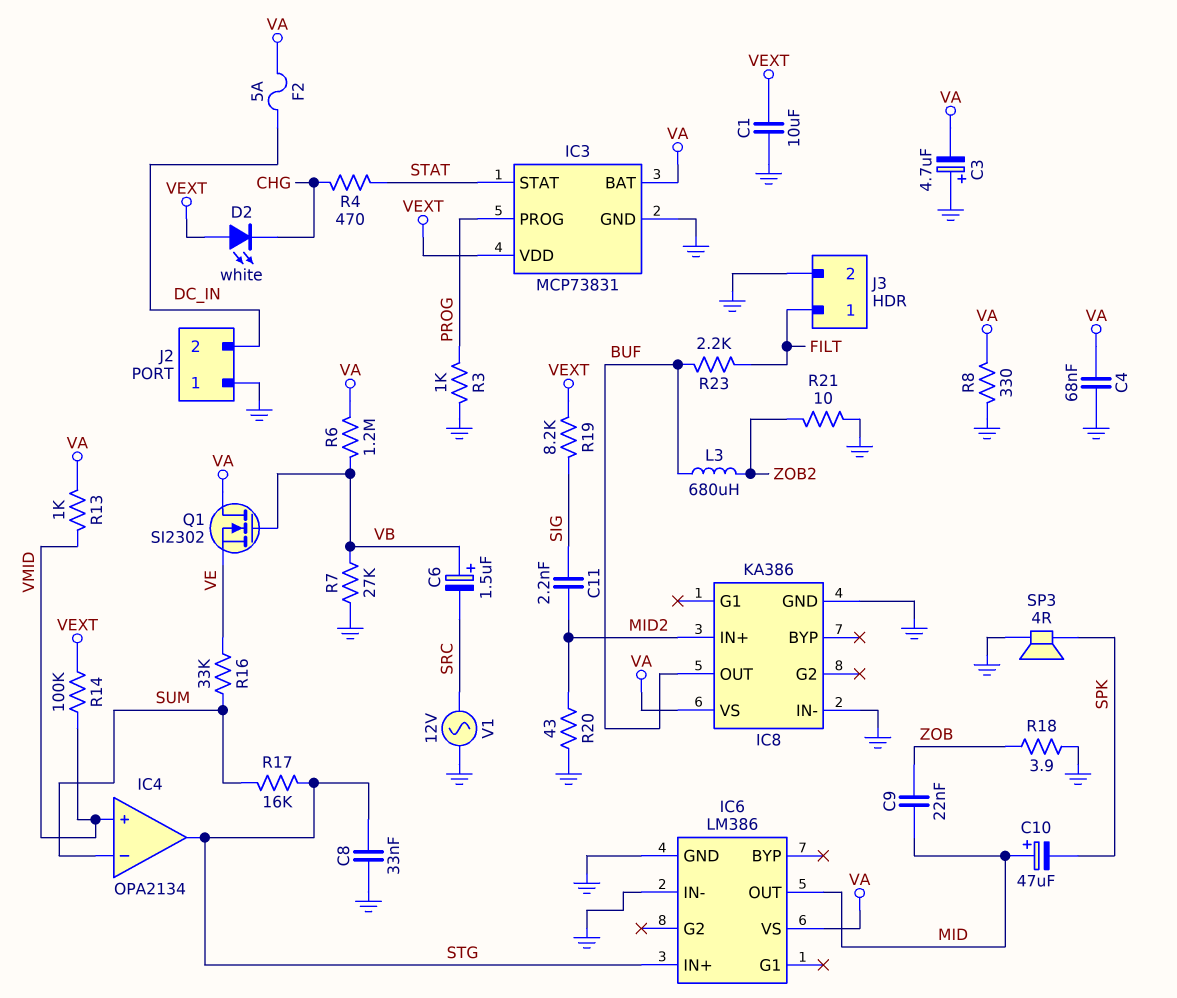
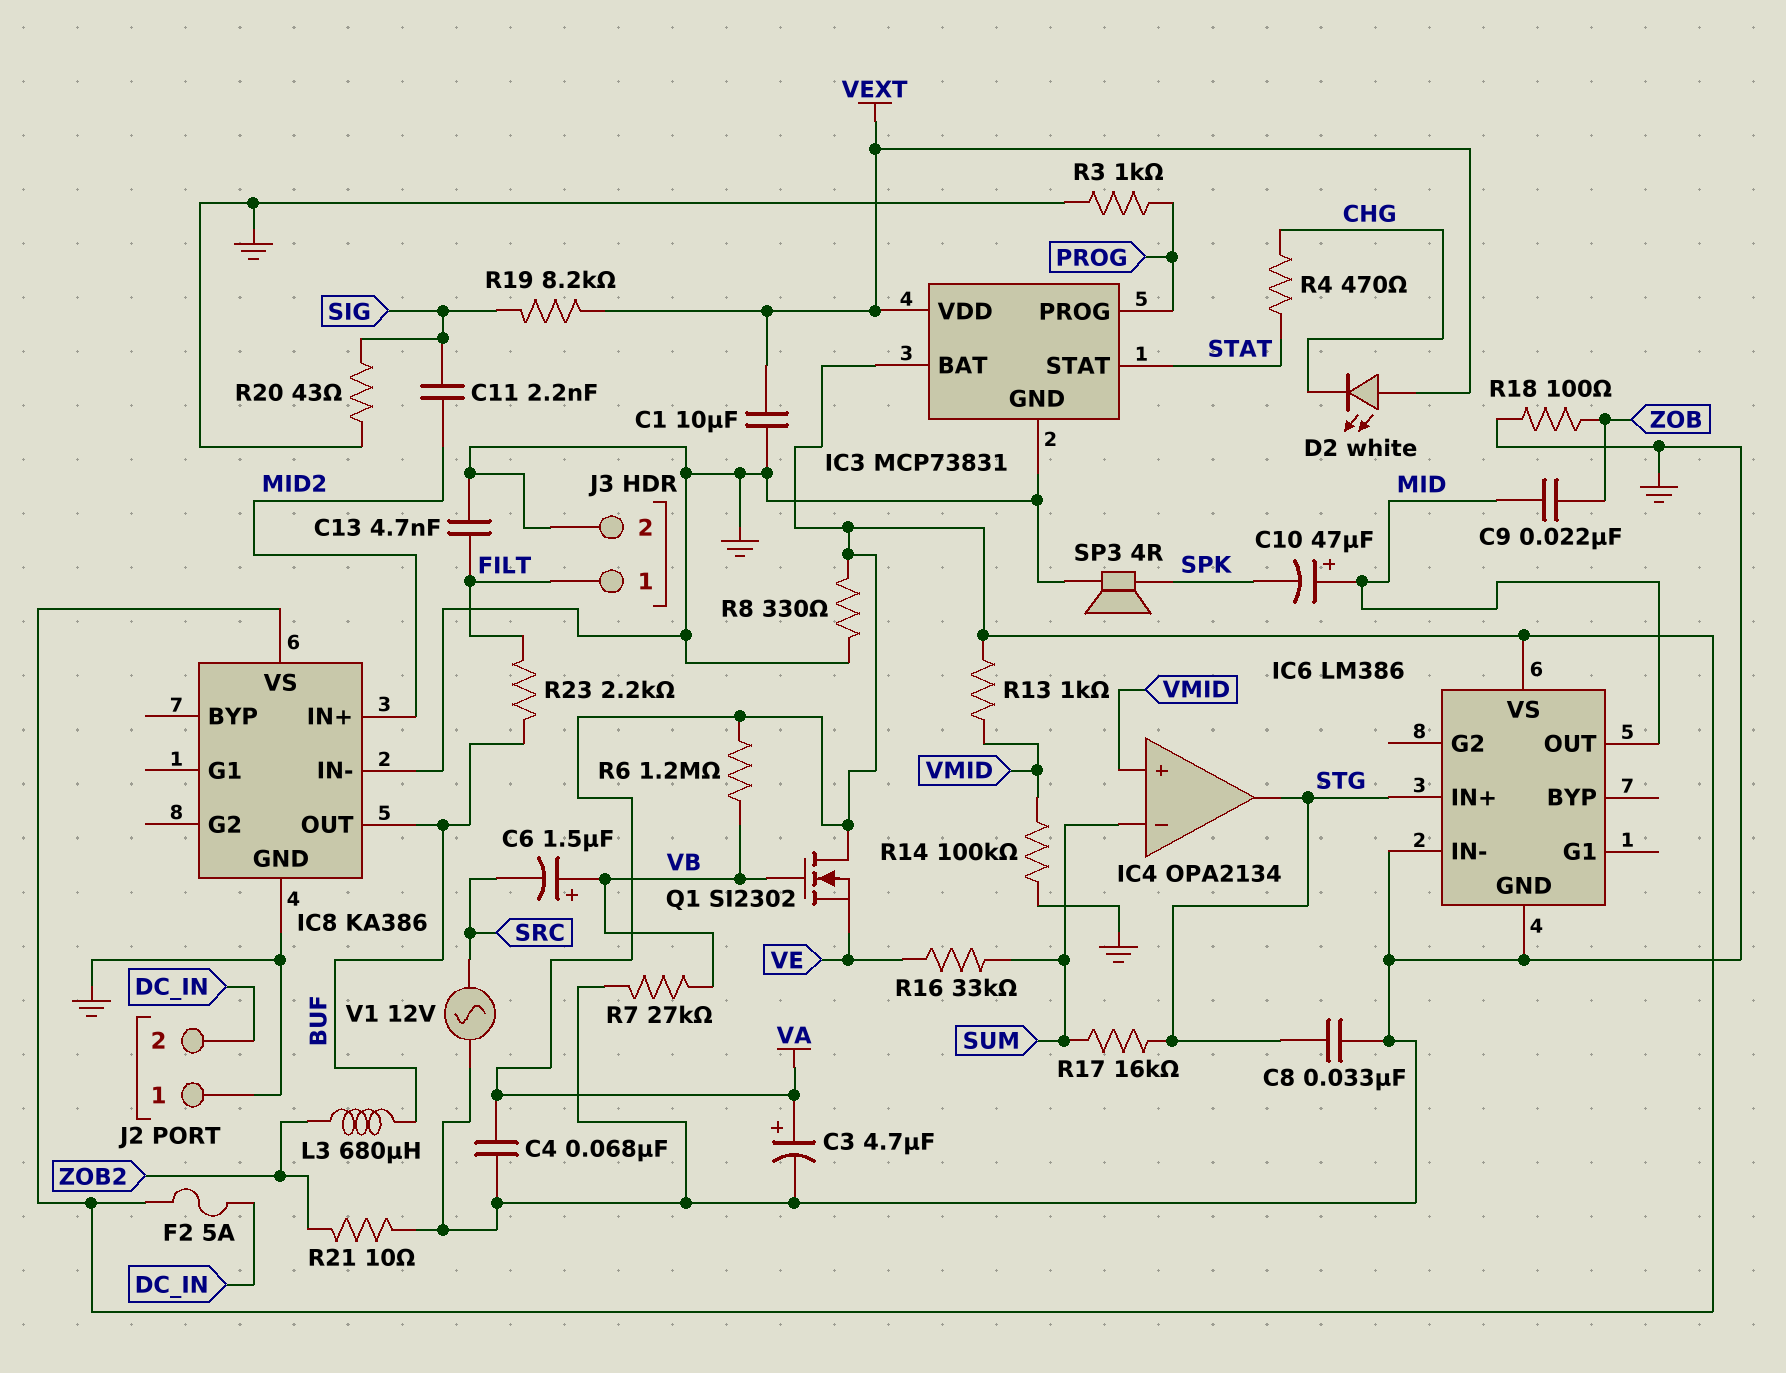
C3: 4.7uF (plus GND, minus VA) -> 4.7uF (plus VA, minus GND)
C13: none -> 4.7nF (FILT, GND)
R14: 100k (VEXT, VMID) -> 100k (GND, VMID)
R18: 3.9 (GND, ZOB) -> 100 (GND, ZOB)
R20: 43 (GND, MID2) -> 43 (GND, SIG)

